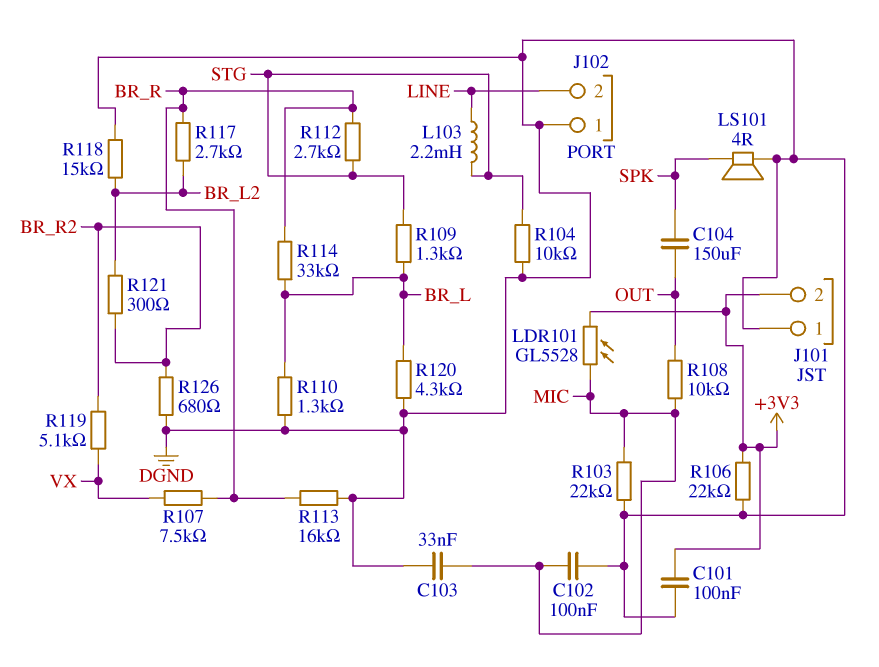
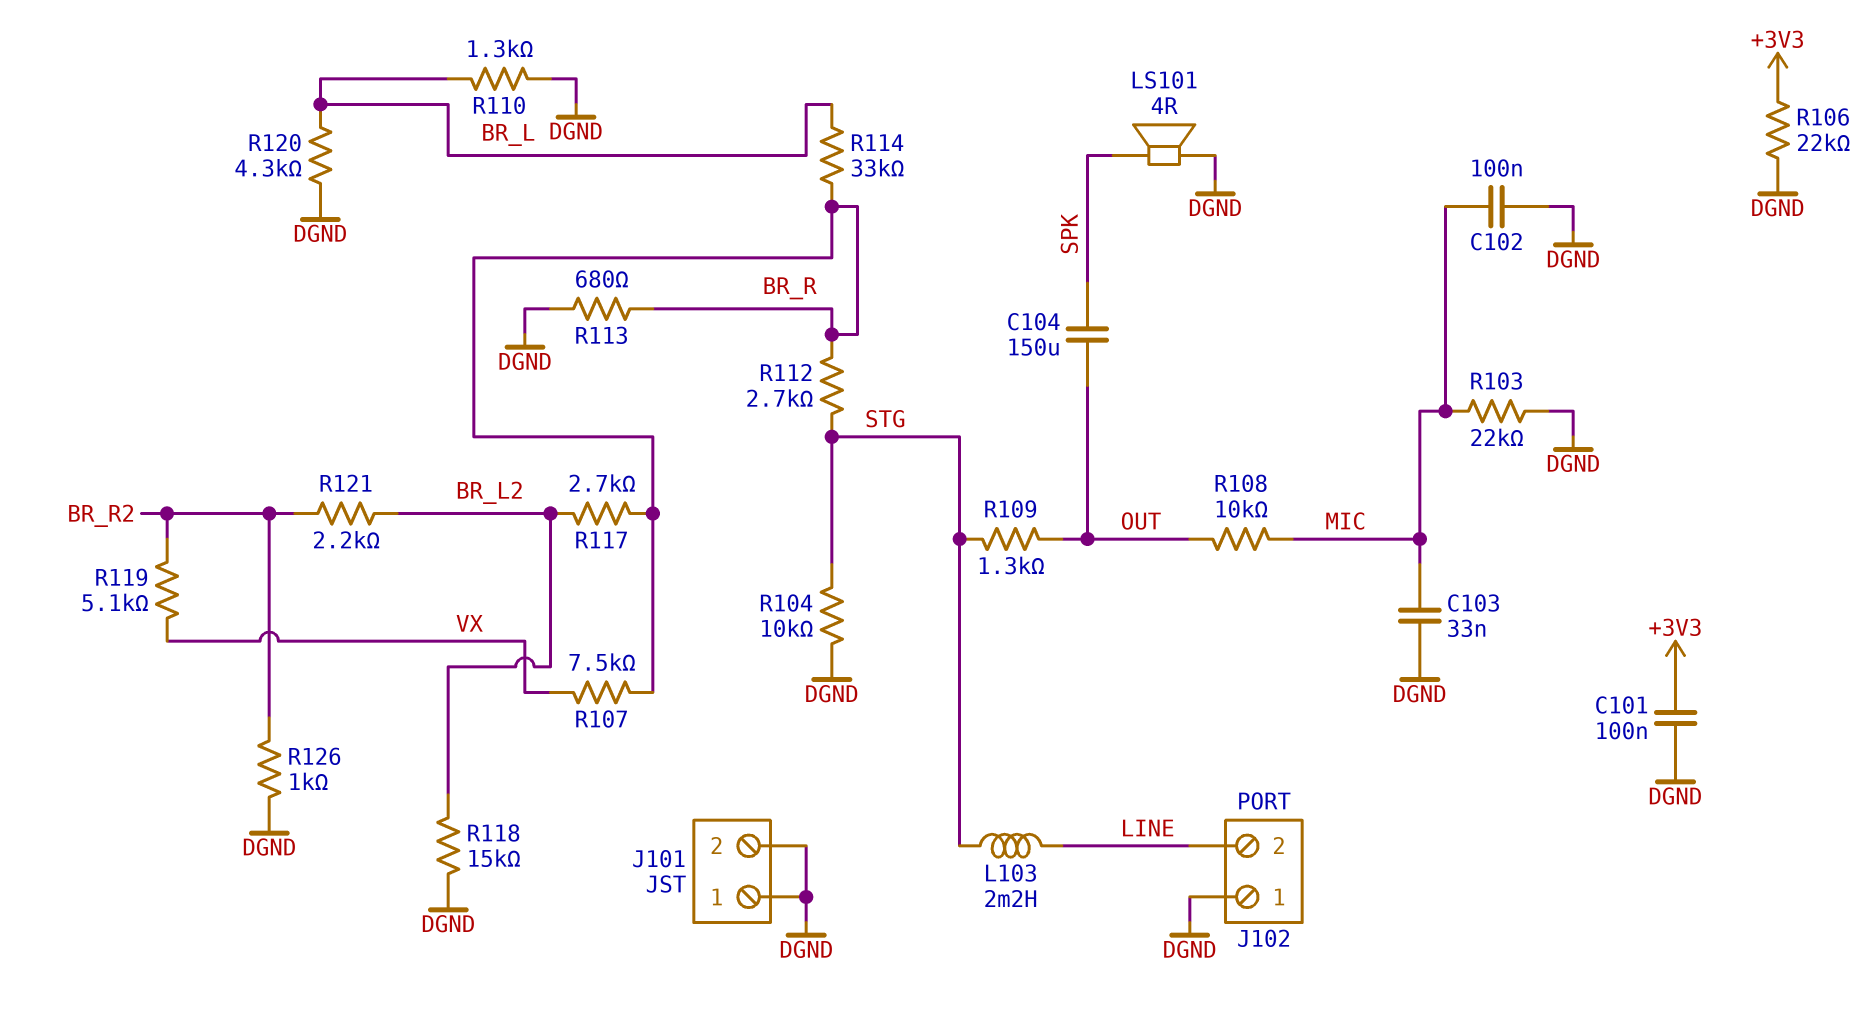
J101 pin 2: +3V3 -> DGND
LDR101: GL5528 (+3V3, MIC) -> none
R109: 1.3k (BR_L, STG) -> 1.3k (OUT, STG)
R113: 16k (BR_R, DGND) -> 680 (BR_R, DGND)
R121: 300 (BR_L2, BR_R2) -> 2.2k (BR_L2, BR_R2)
R126: 680 (BR_R2, DGND) -> 1k (BR_R2, DGND)

